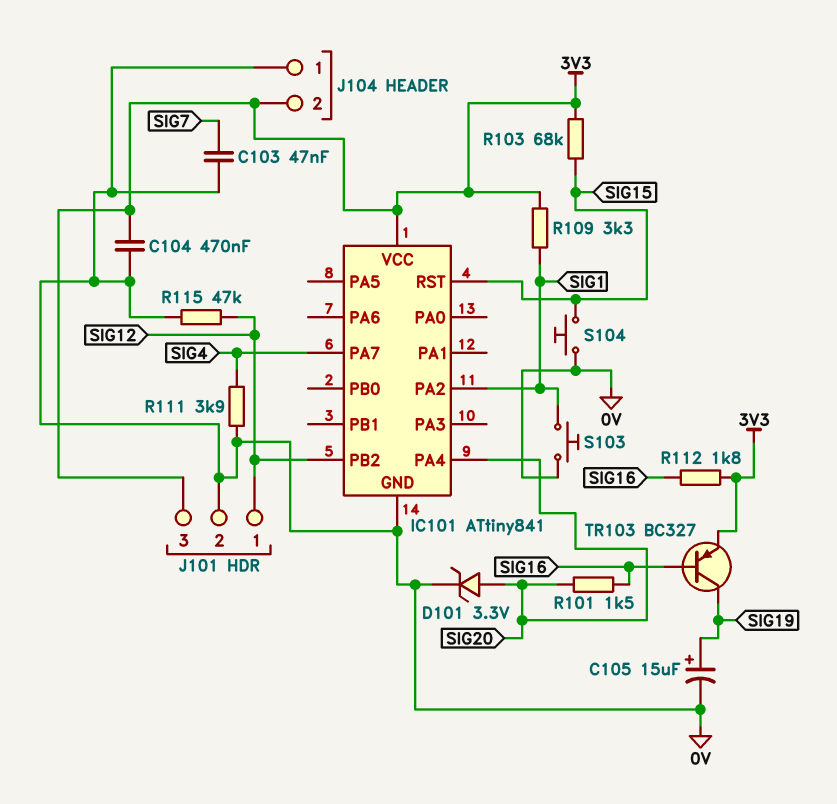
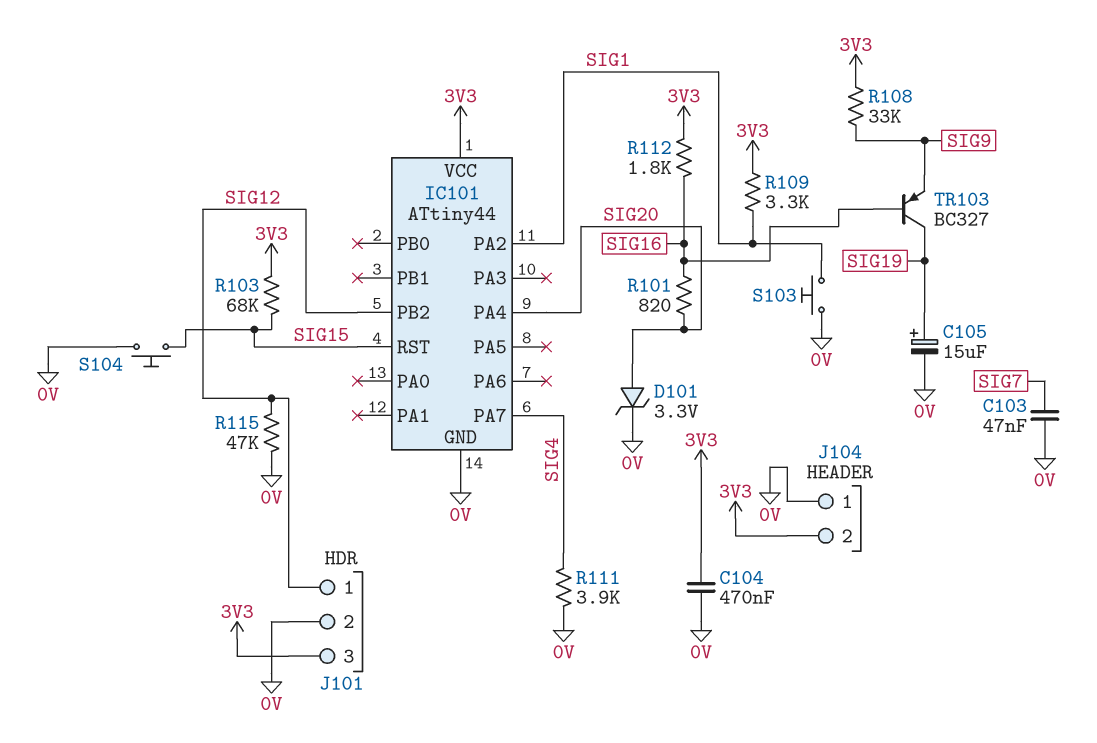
IC101: ATtiny841 -> ATtiny44
R101: 1.5k (SIG16, SIG20) -> 820 (SIG16, SIG20)
R108: none -> 33k (3V3, SIG9)
TR103: PNP BC327 (B SIG16, C SIG19, E 3V3) -> PNP BC327 (B SIG16, C SIG19, E SIG9)

